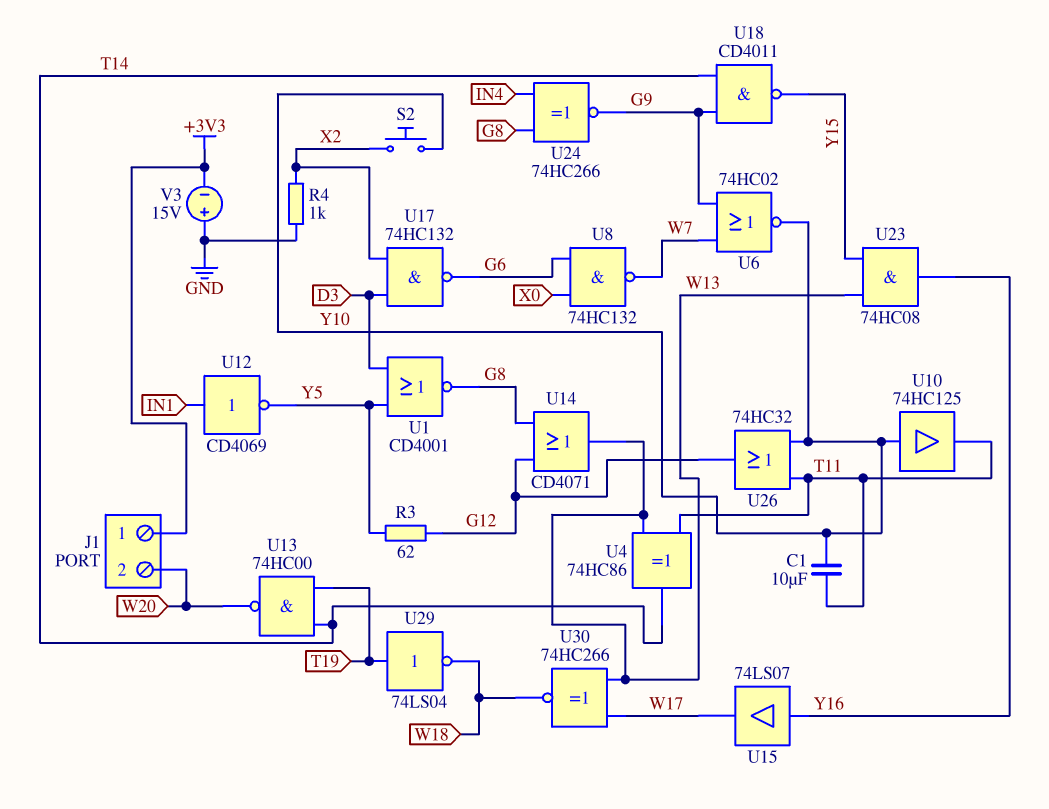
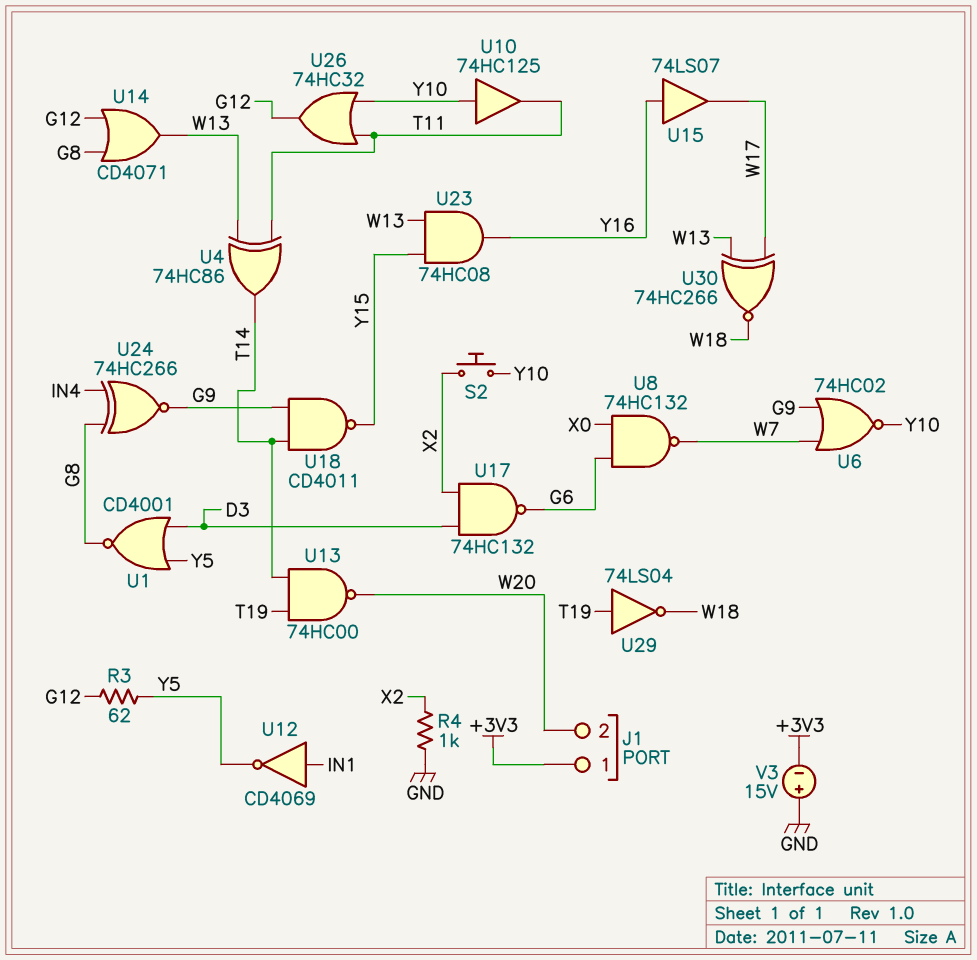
C1: 10uF (T11, Y10) -> none

